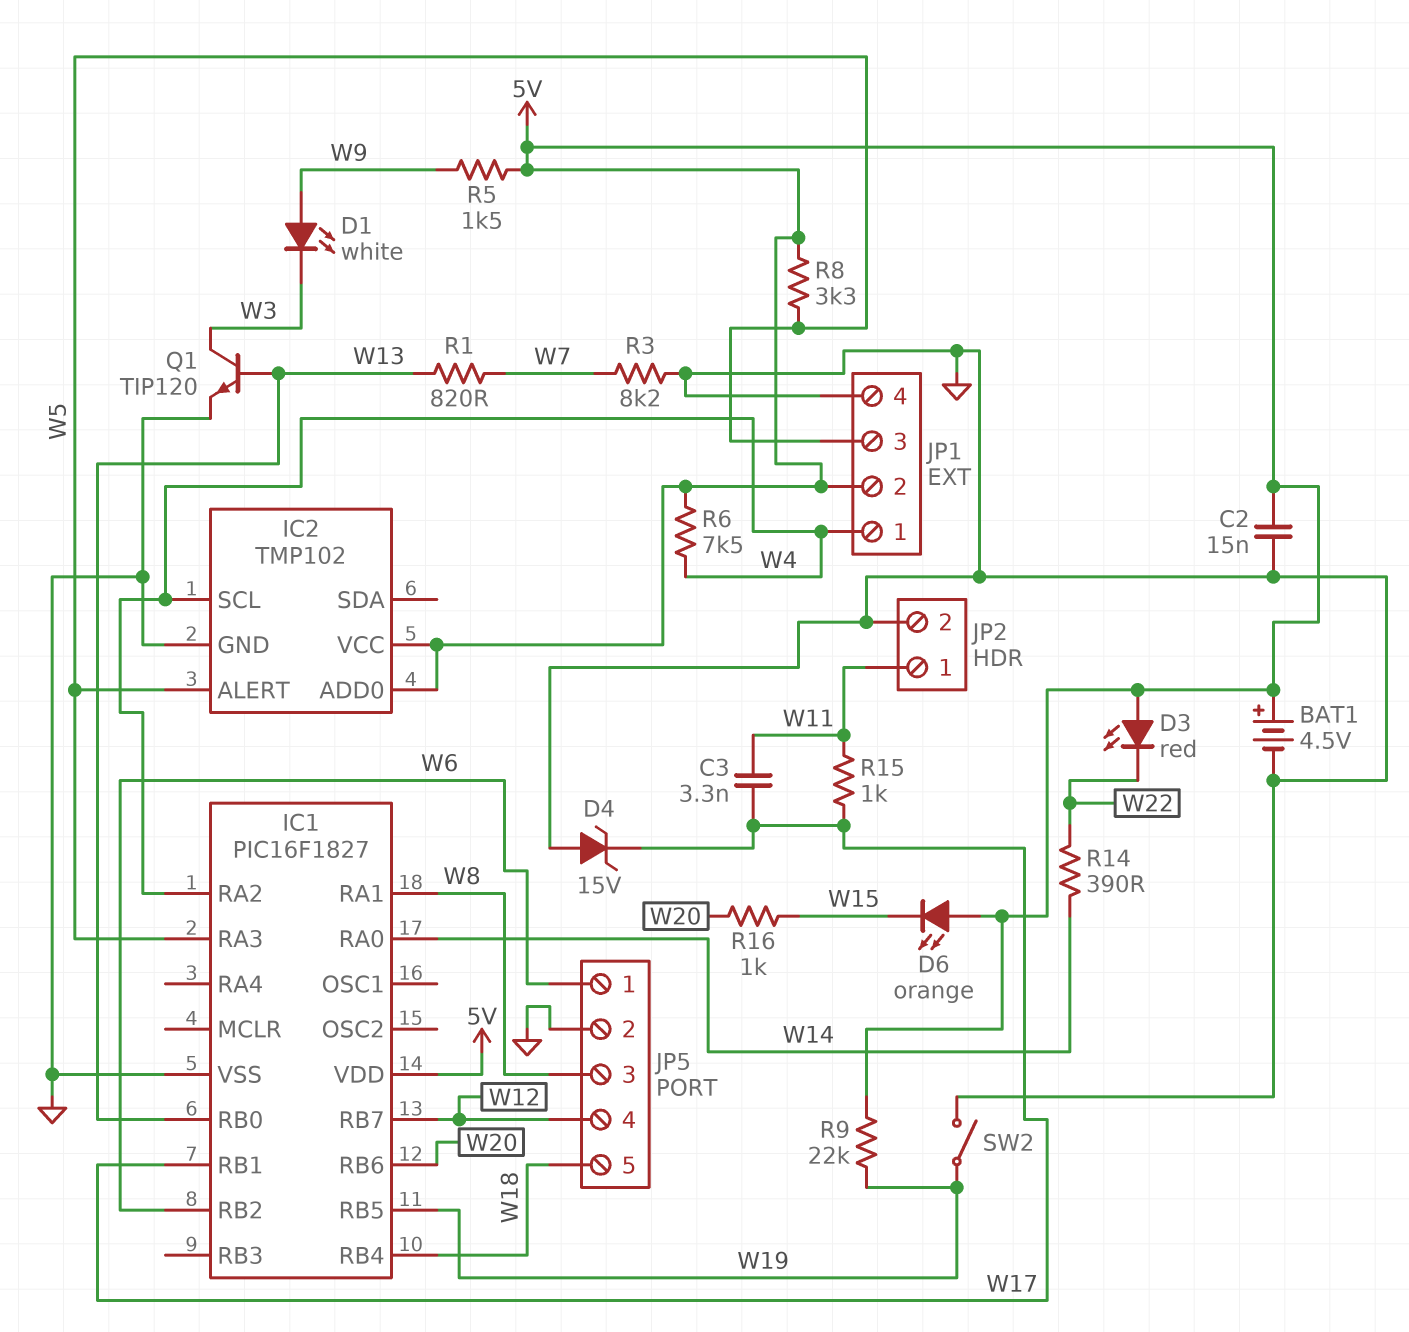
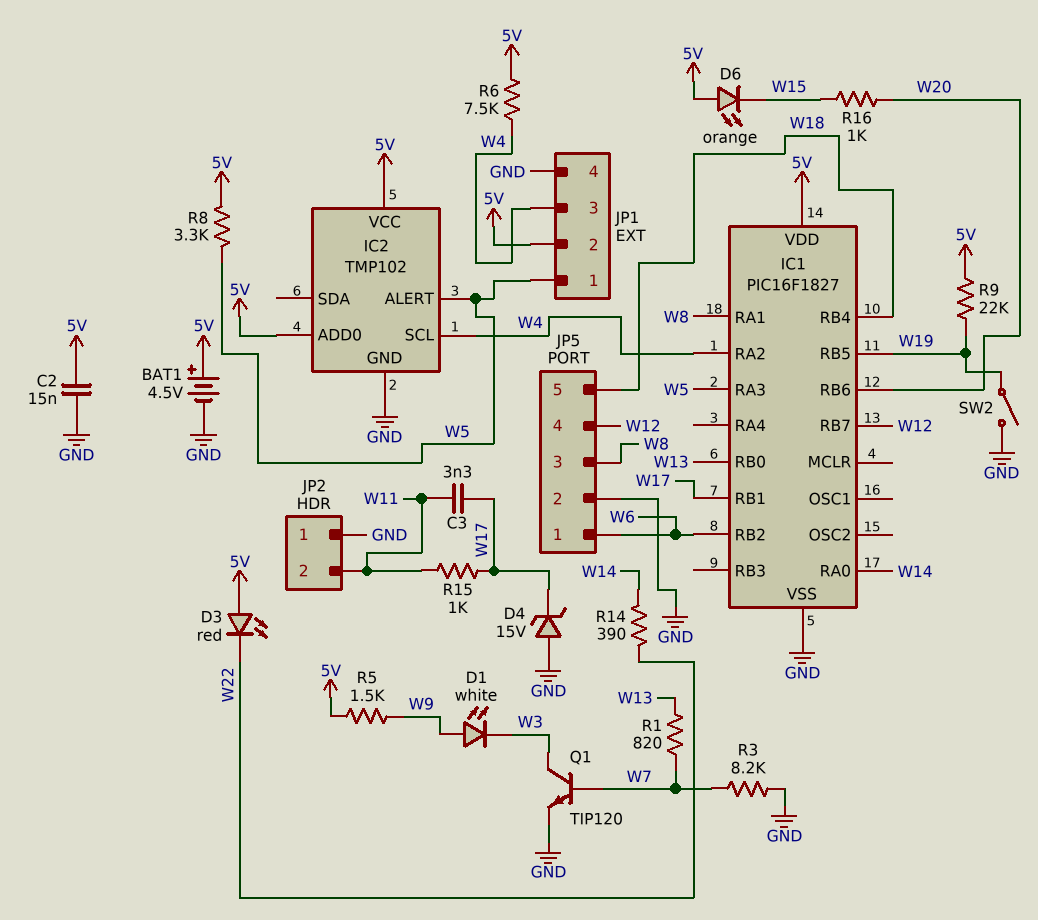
JP1 pin 1: W4 -> W5
JP1 pin 3: W5 -> W4
JP2 pin 1: W11 -> GND
JP2 pin 2: GND -> W11
Q1: NPN TIP120 (B W13, C W3, E GND) -> NPN TIP120 (B W7, C W3, E GND)

